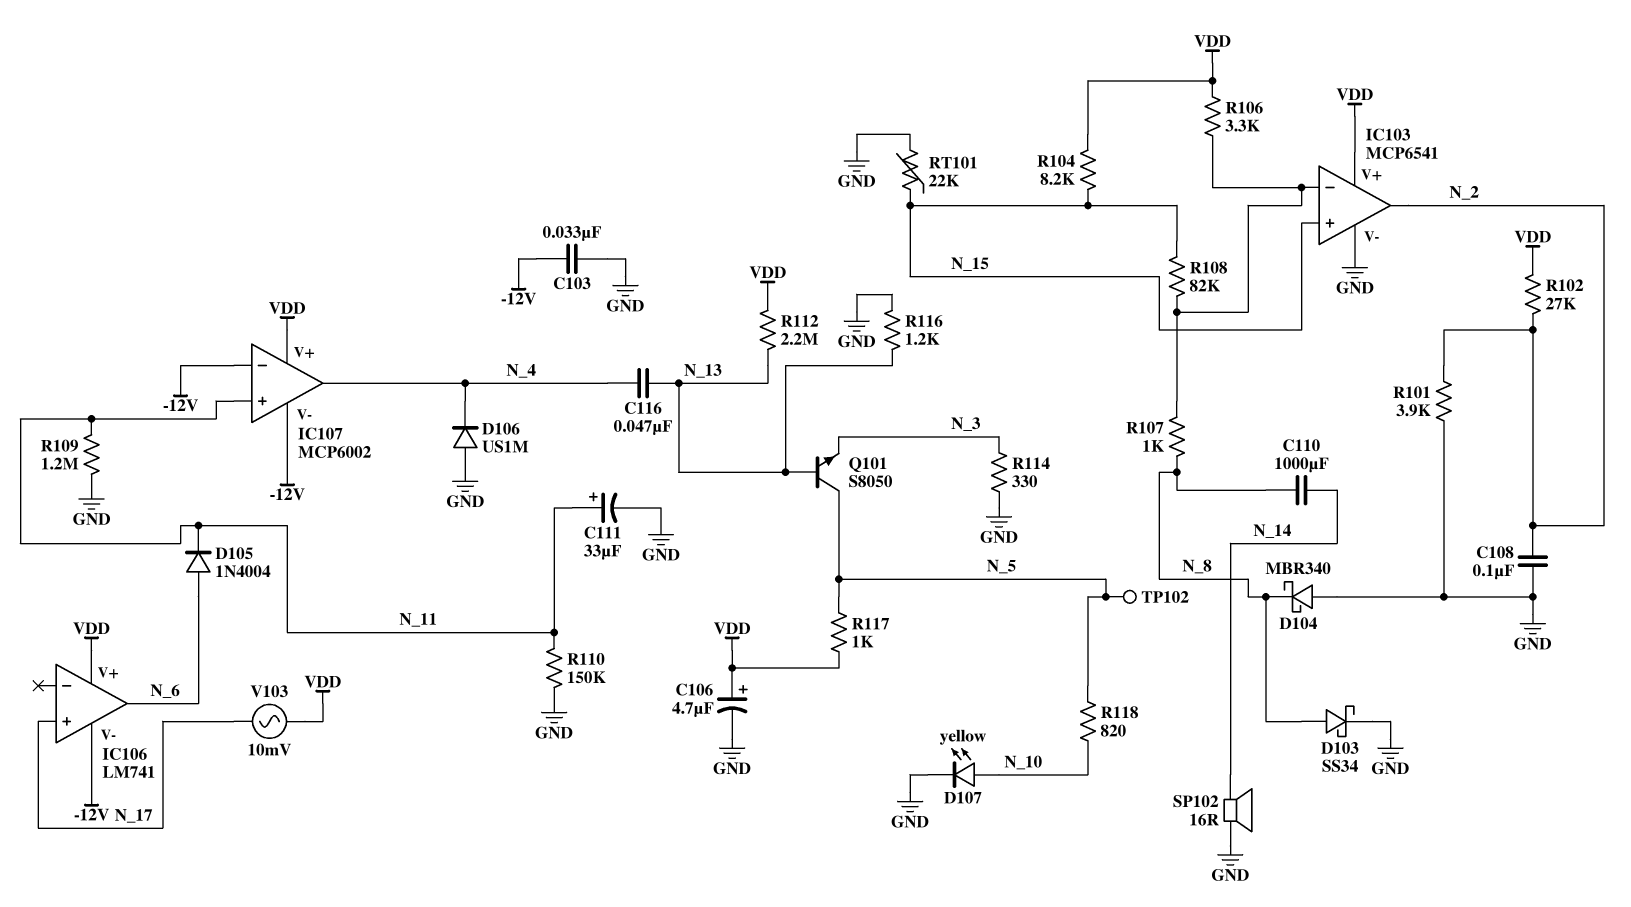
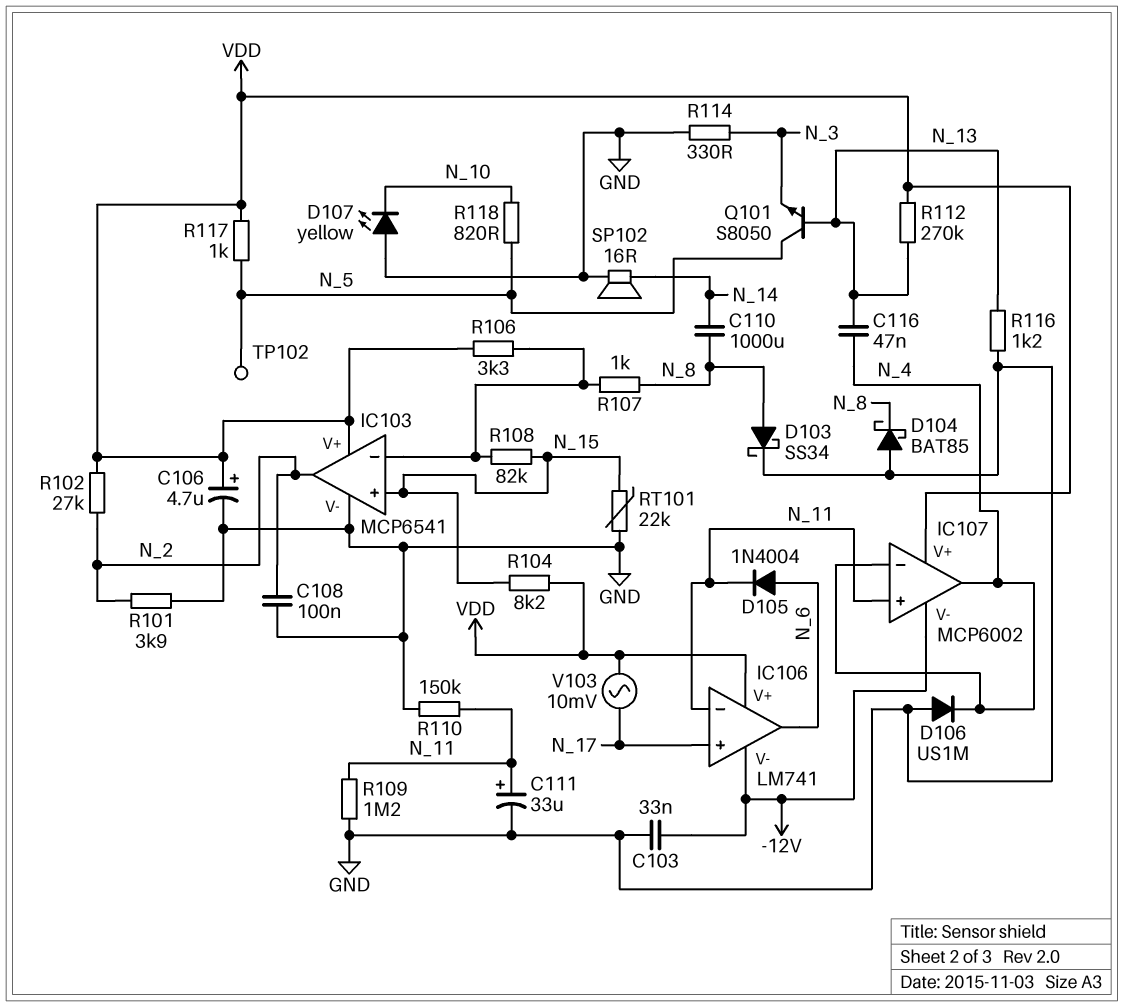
D104: schottky MBR340 (A GND, K N_8) -> schottky BAT85 (A GND, K N_8)
D107: LED yellow (A N_10, K GND) -> LED yellow (A GND, K N_10)
IC106 pin in-: none -> N_11
IC107 pin in-: -12V -> N_4
R112: 2.2M (N_13, VDD) -> 270k (N_13, VDD)

